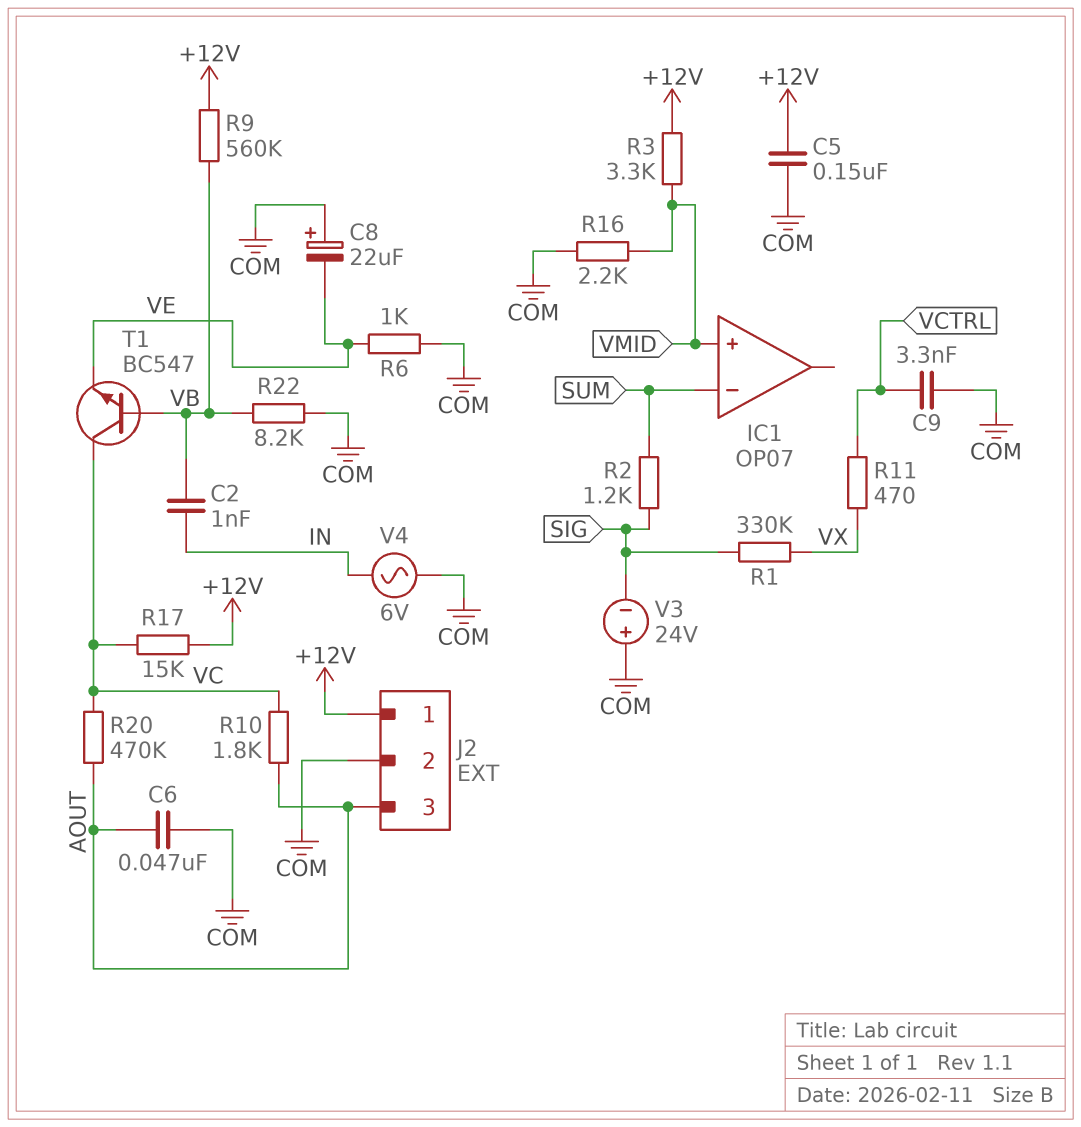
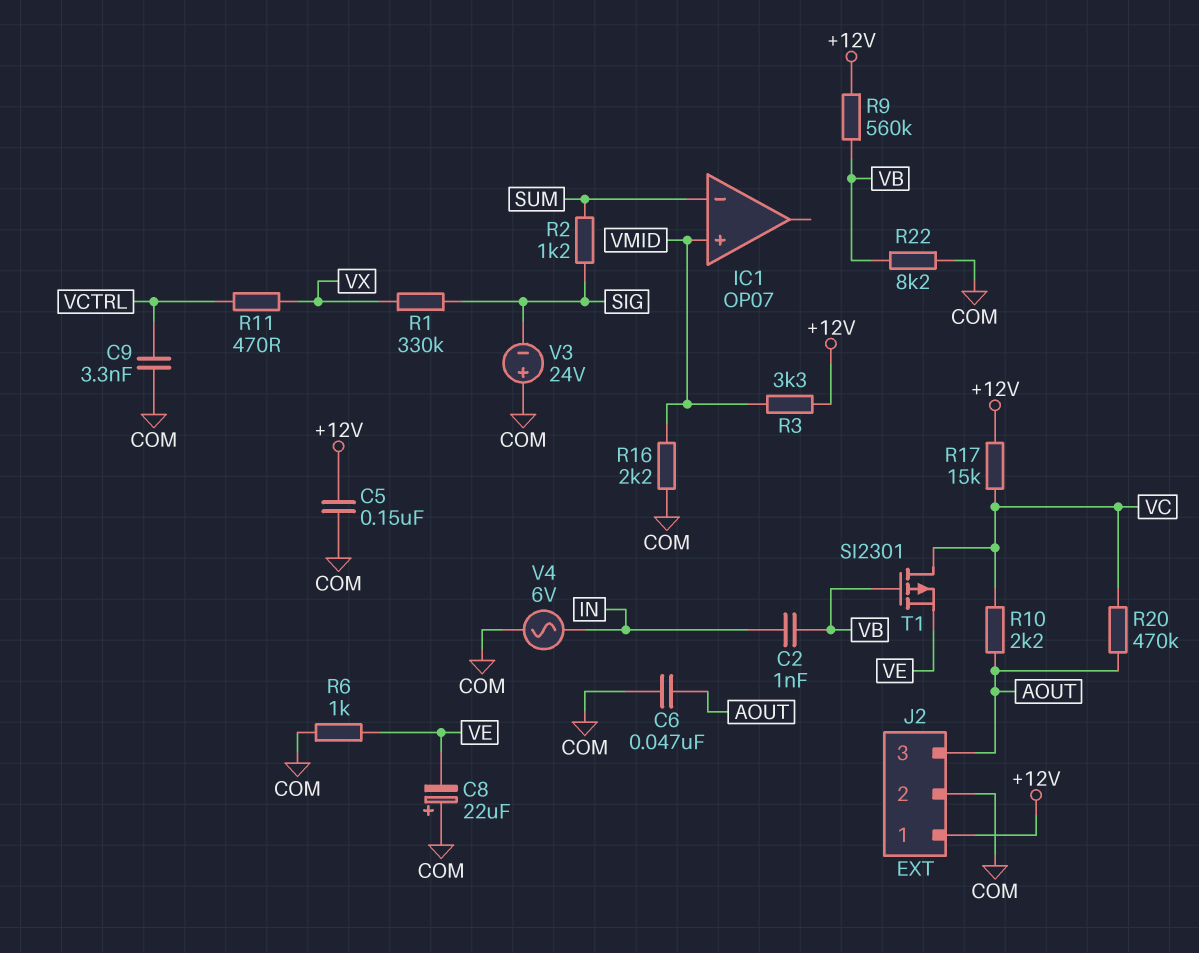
R10: 1.8k (AOUT, VC) -> 2.2k (AOUT, VC)
T1: NPN BC547 (B VB, C VC, E VE) -> PMOS SI2301 (G VB, D VC, S VE)

